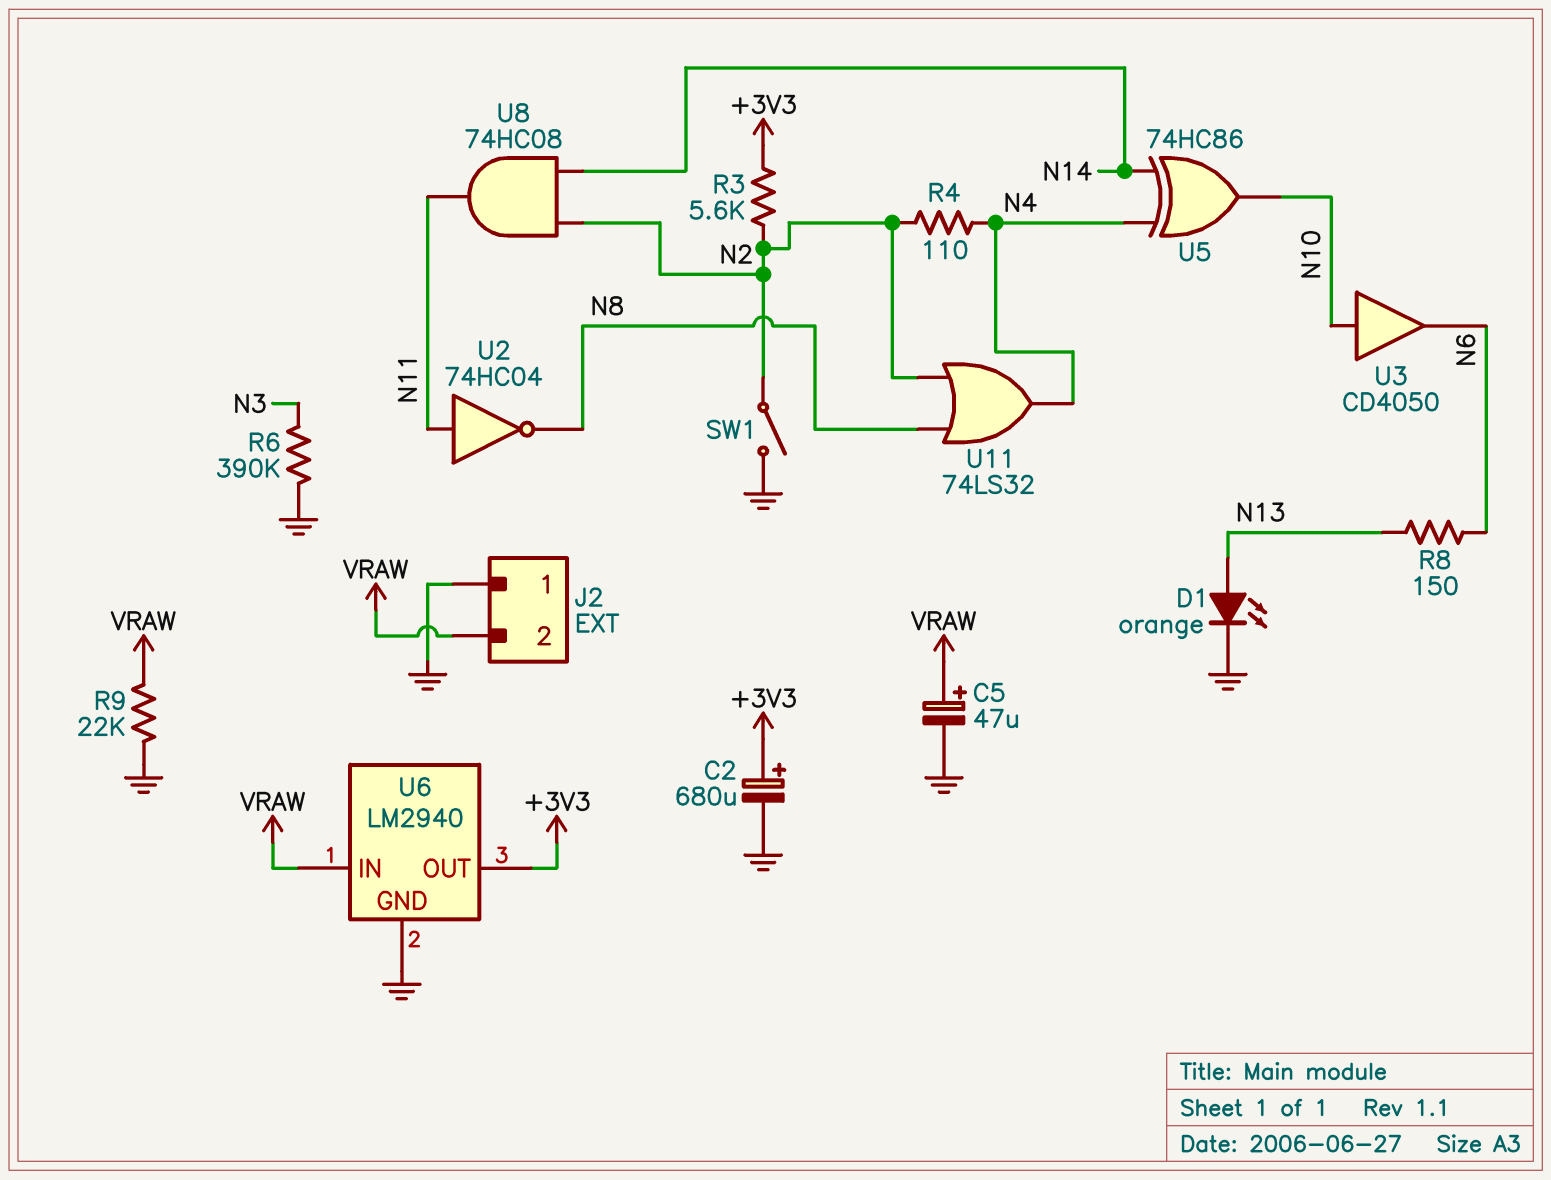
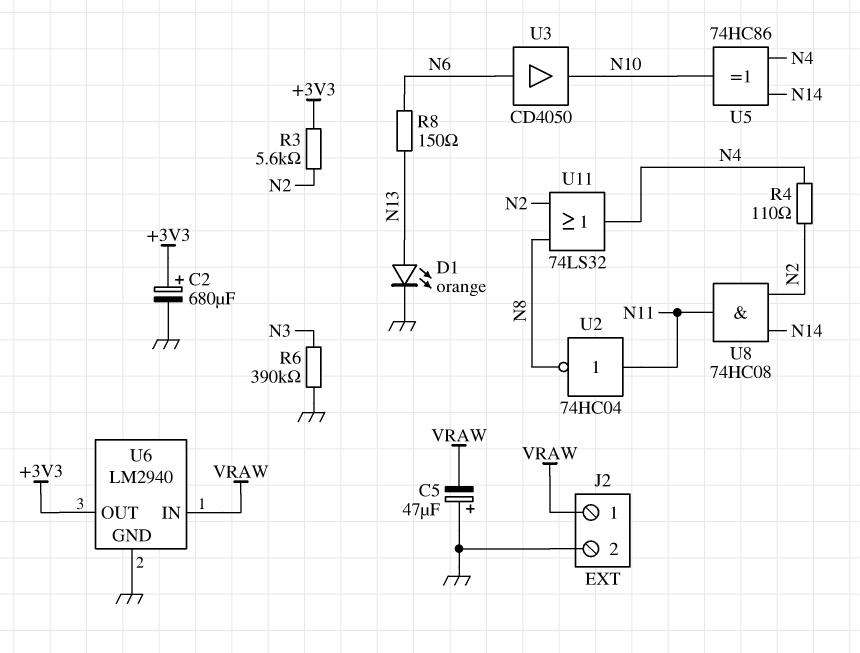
C5: 47uF (plus VRAW, minus GND) -> 47uF (plus GND, minus VRAW)
J2 pin 1: GND -> VRAW
J2 pin 2: VRAW -> GND
R9: 22k (GND, VRAW) -> none
SW1: switch (GND, N2) -> none
U3: buffer CD4050 (in N10, out N6) -> buffer CD4050 (in N6, out N10)

